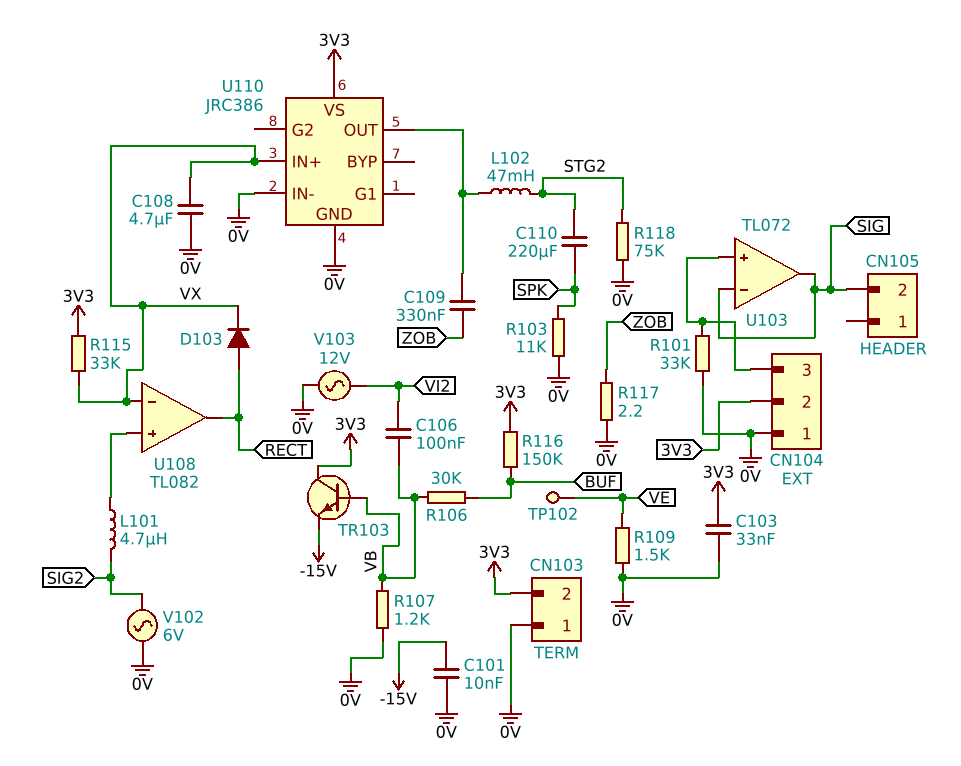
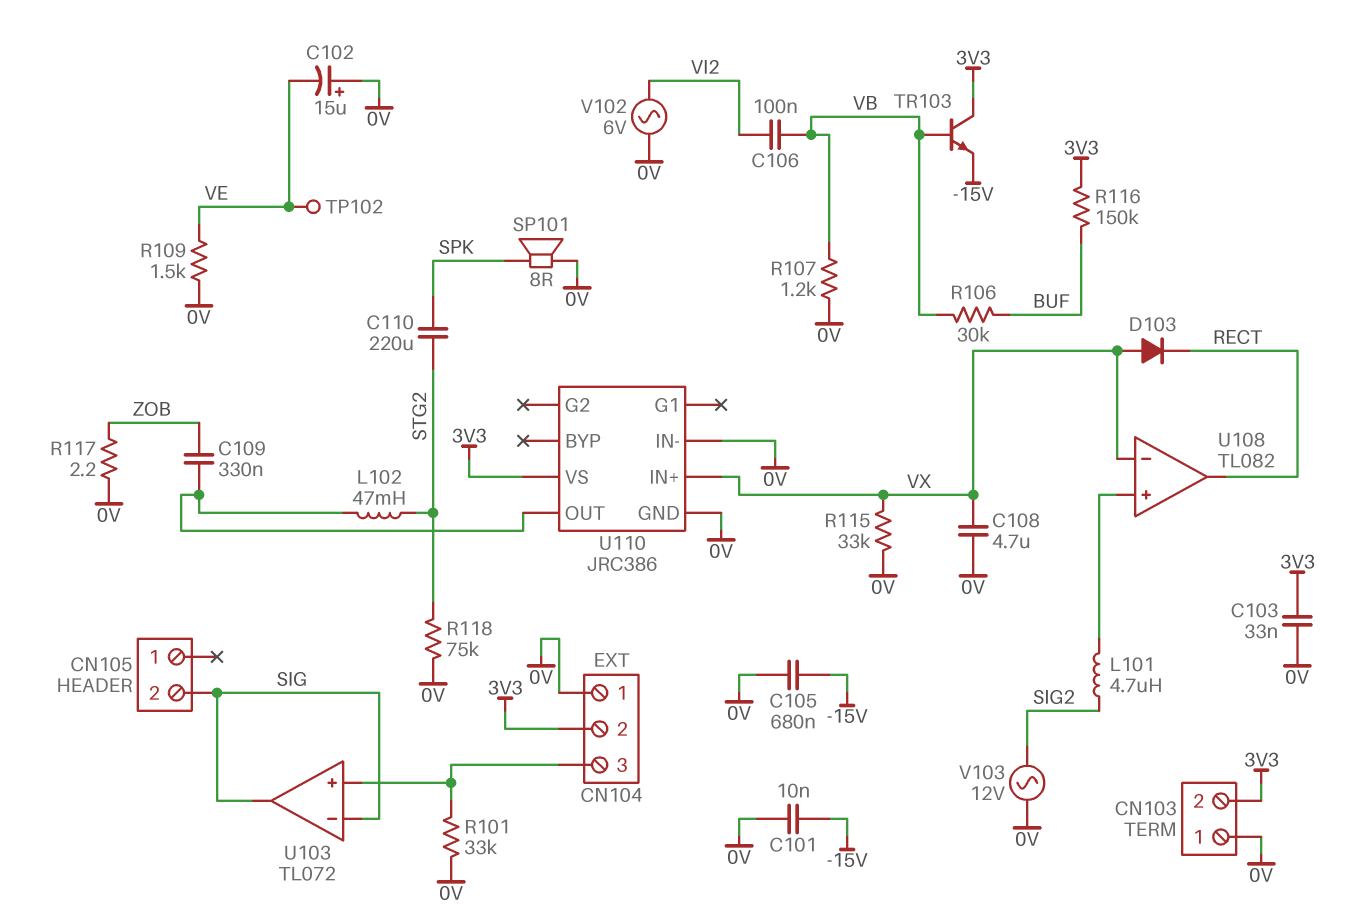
C102: none -> 15uF (plus 0V, minus VE)
C105: none -> 680nF (-15V, 0V)
D103: diode (A RECT, K VX) -> diode (A VX, K RECT)
R103: 11k (0V, SPK) -> none
R115: 33k (3V3, VX) -> 33k (0V, VX)
SP101: none -> speaker 8R (0V, SPK)
V102: AC 6V (0V, SIG2) -> AC 6V (0V, VI2)
V103: AC 12V (0V, VI2) -> AC 12V (0V, SIG2)

